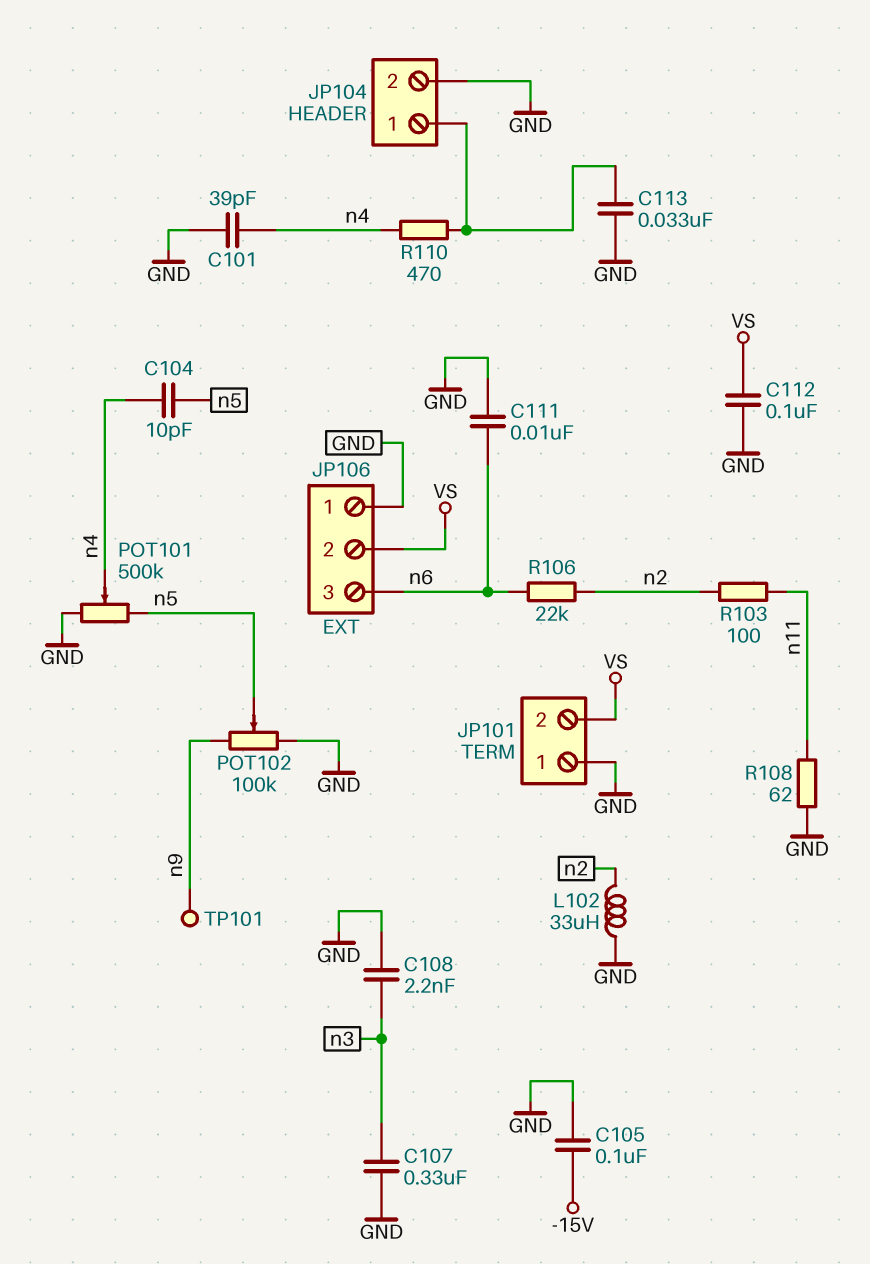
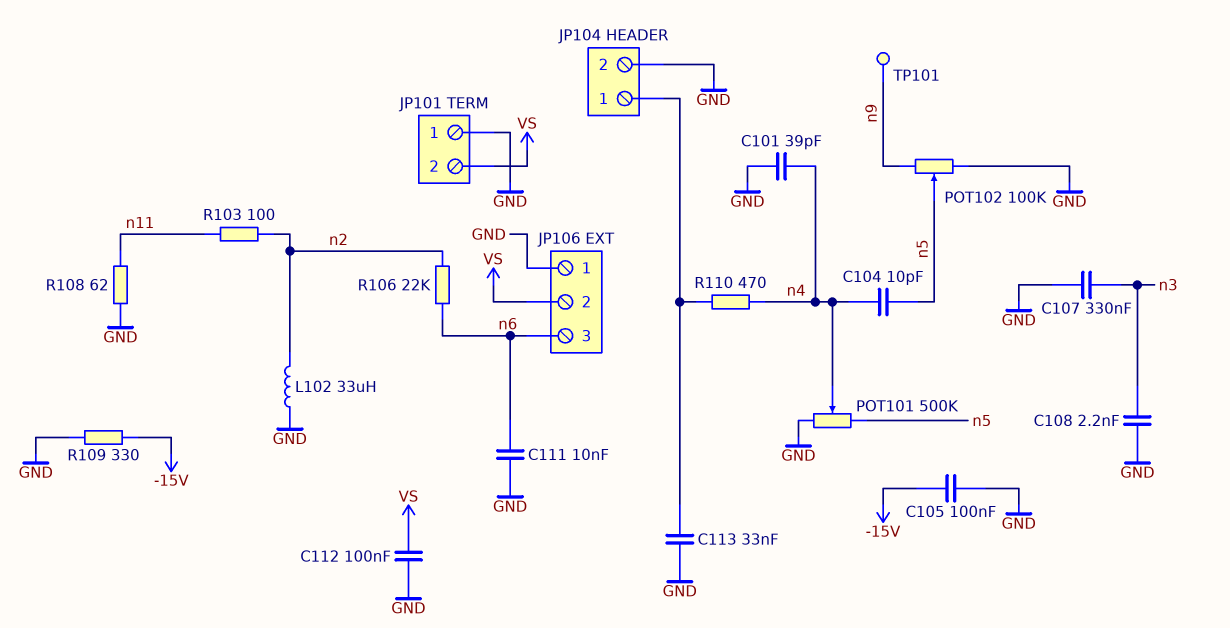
R109: none -> 330 (-15V, GND)

